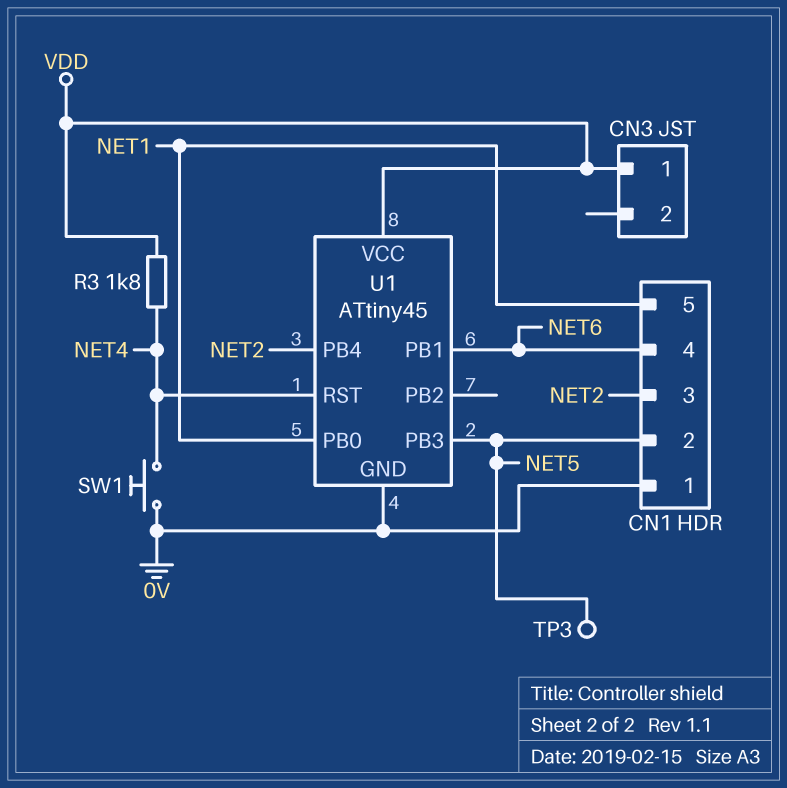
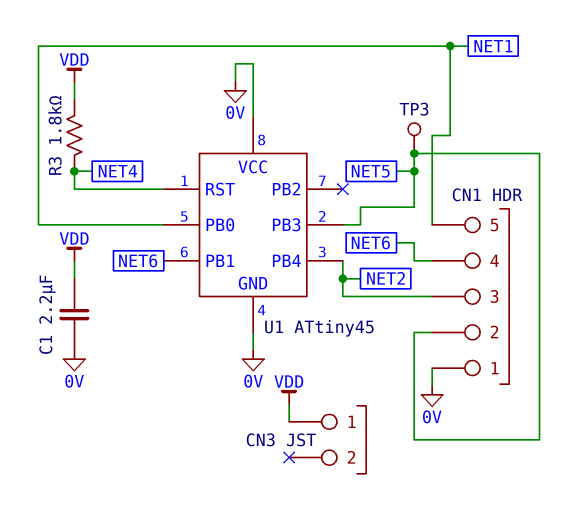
C1: none -> 2.2uF (0V, VDD)
SW1: button (0V, NET4) -> none
U1 pin VCC: VDD -> 0V

